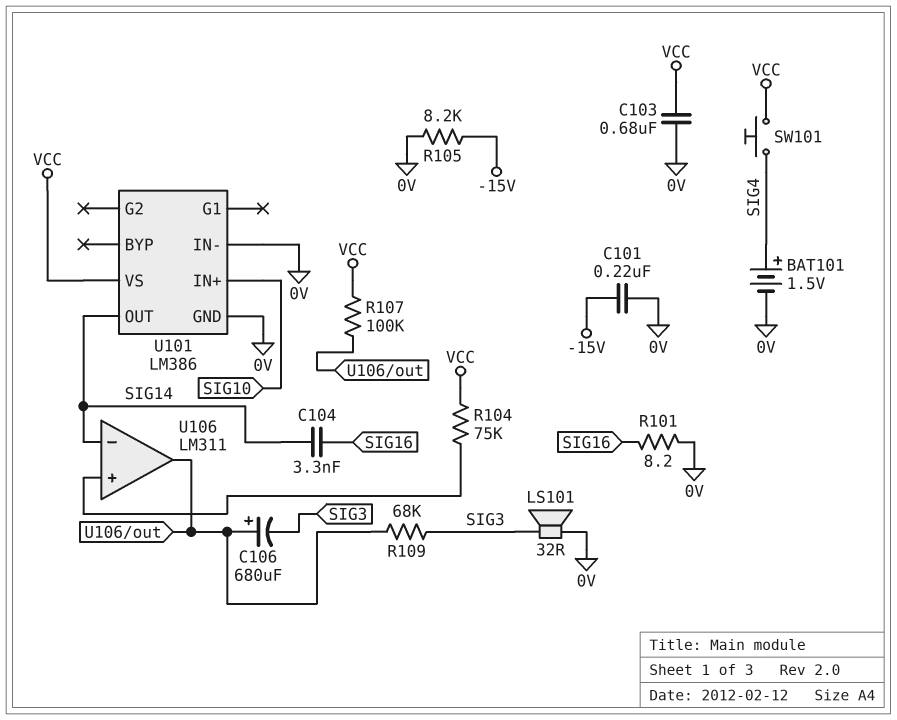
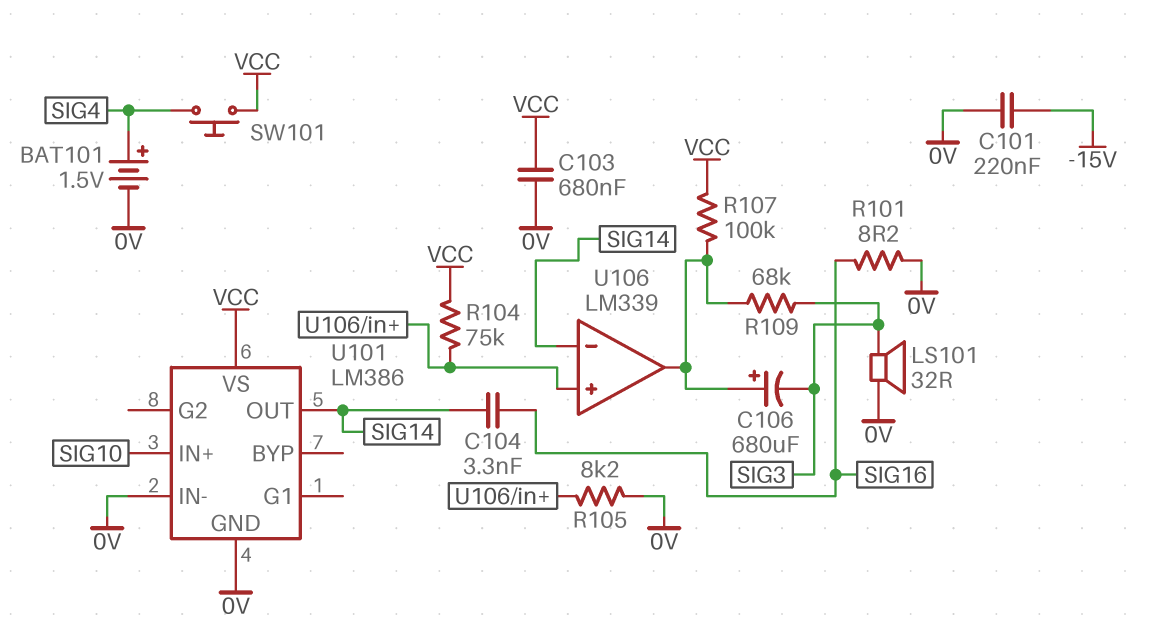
R105: 8.2k (-15V, 0V) -> 8.2k (0V, U106/in+)
U106: LM311 -> LM339

